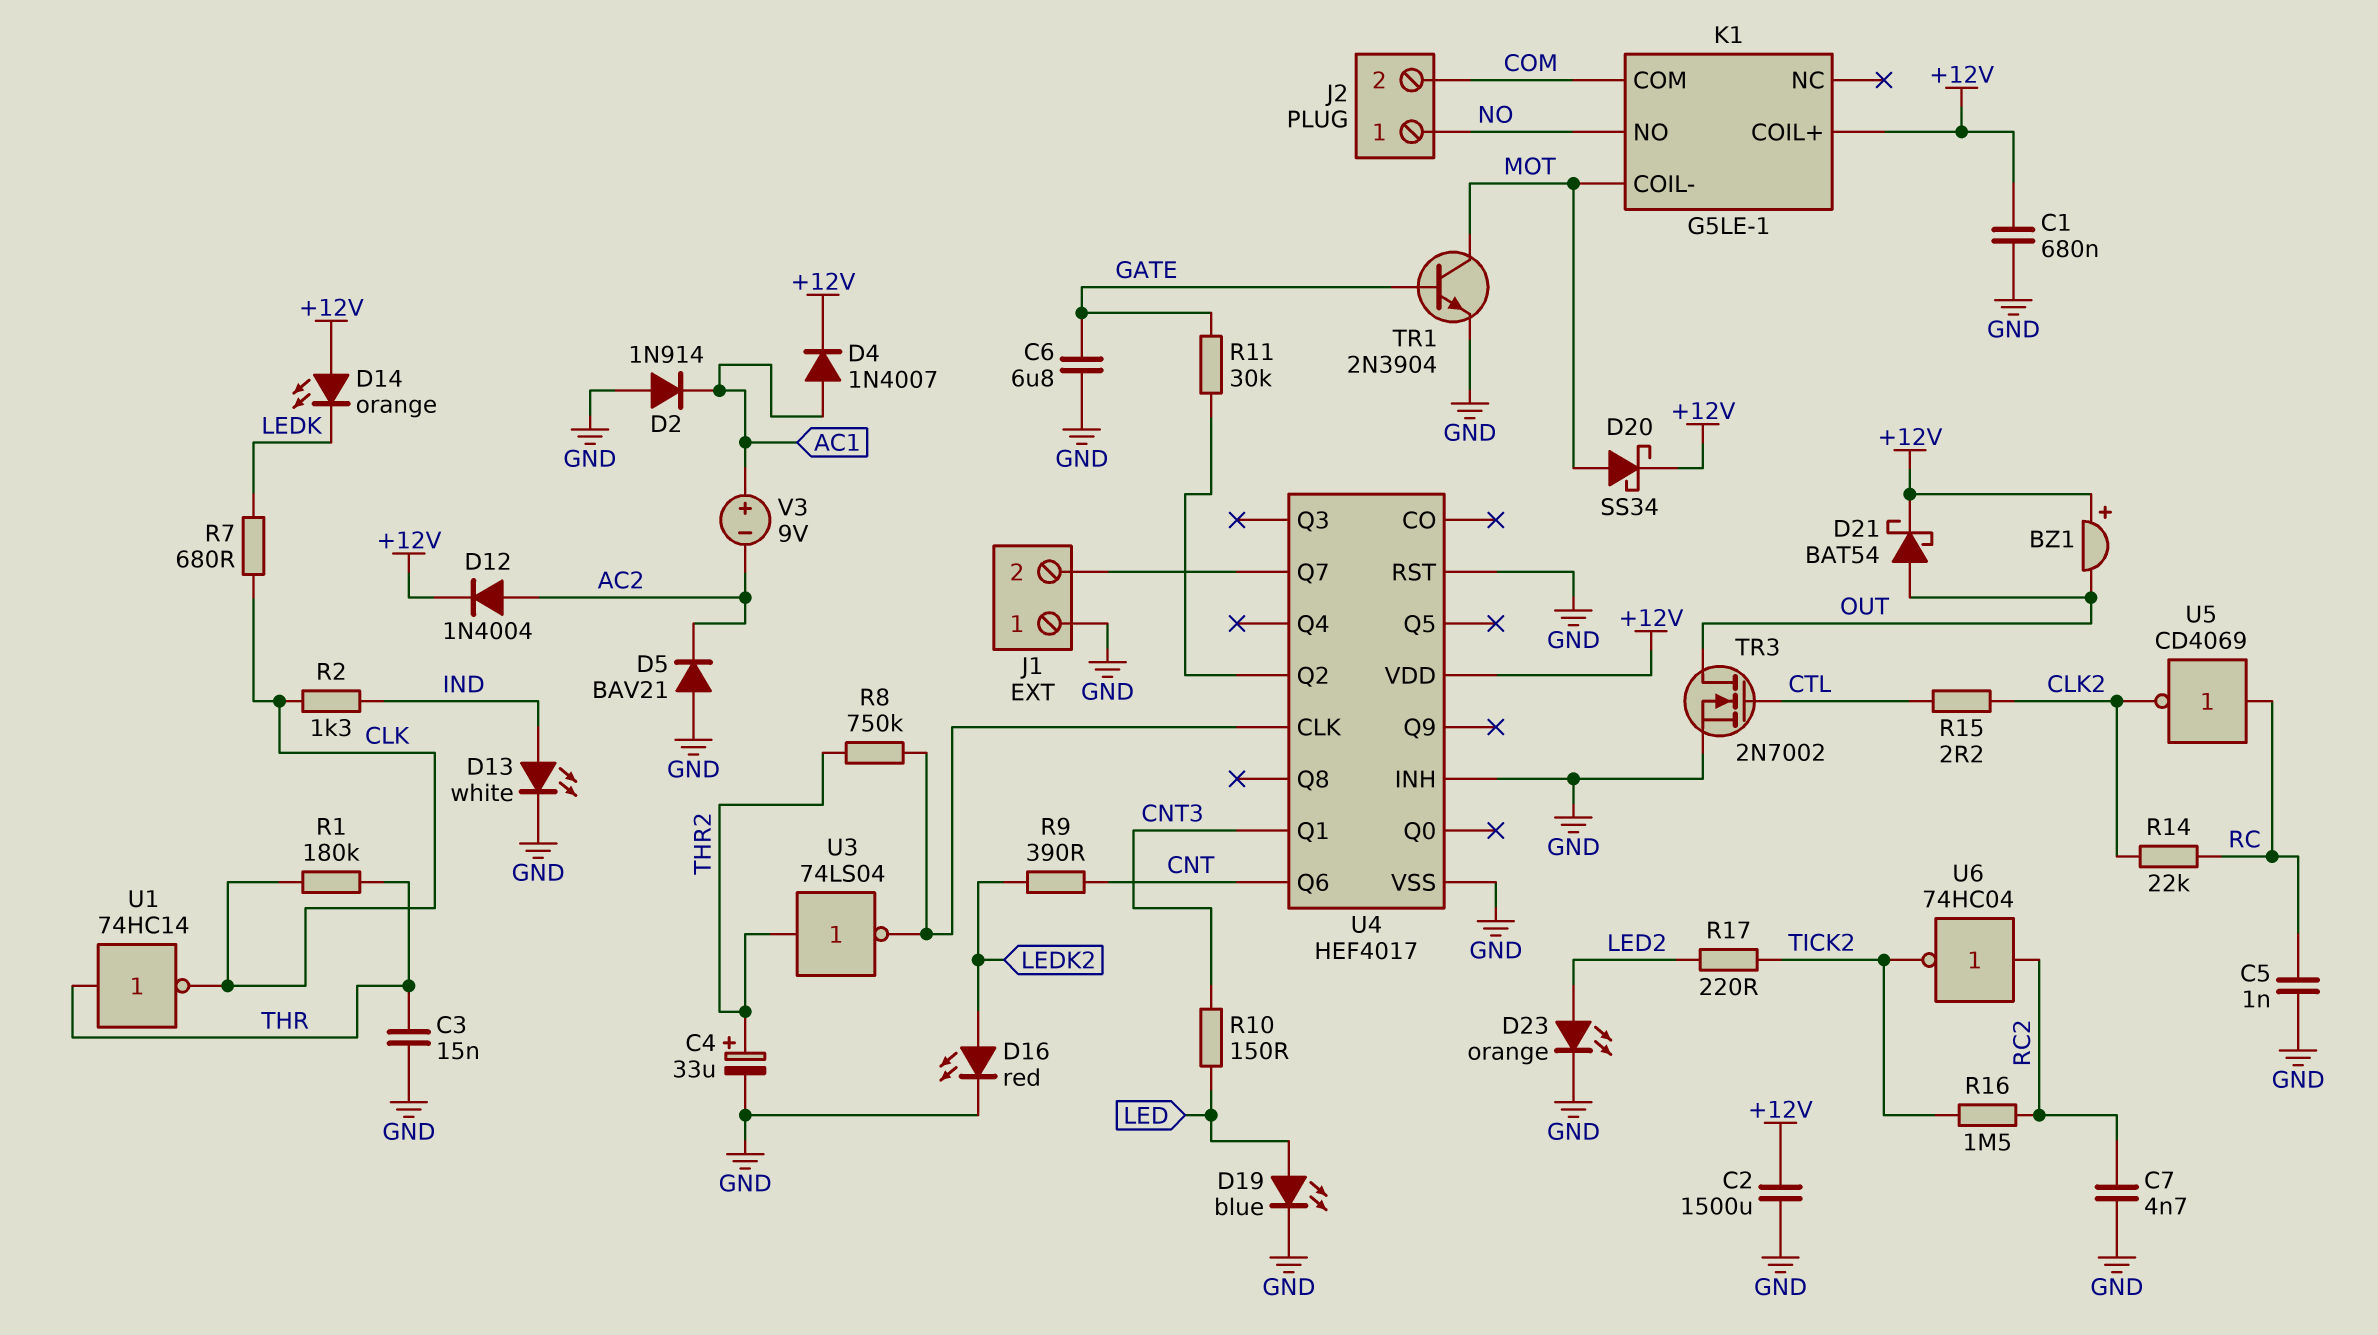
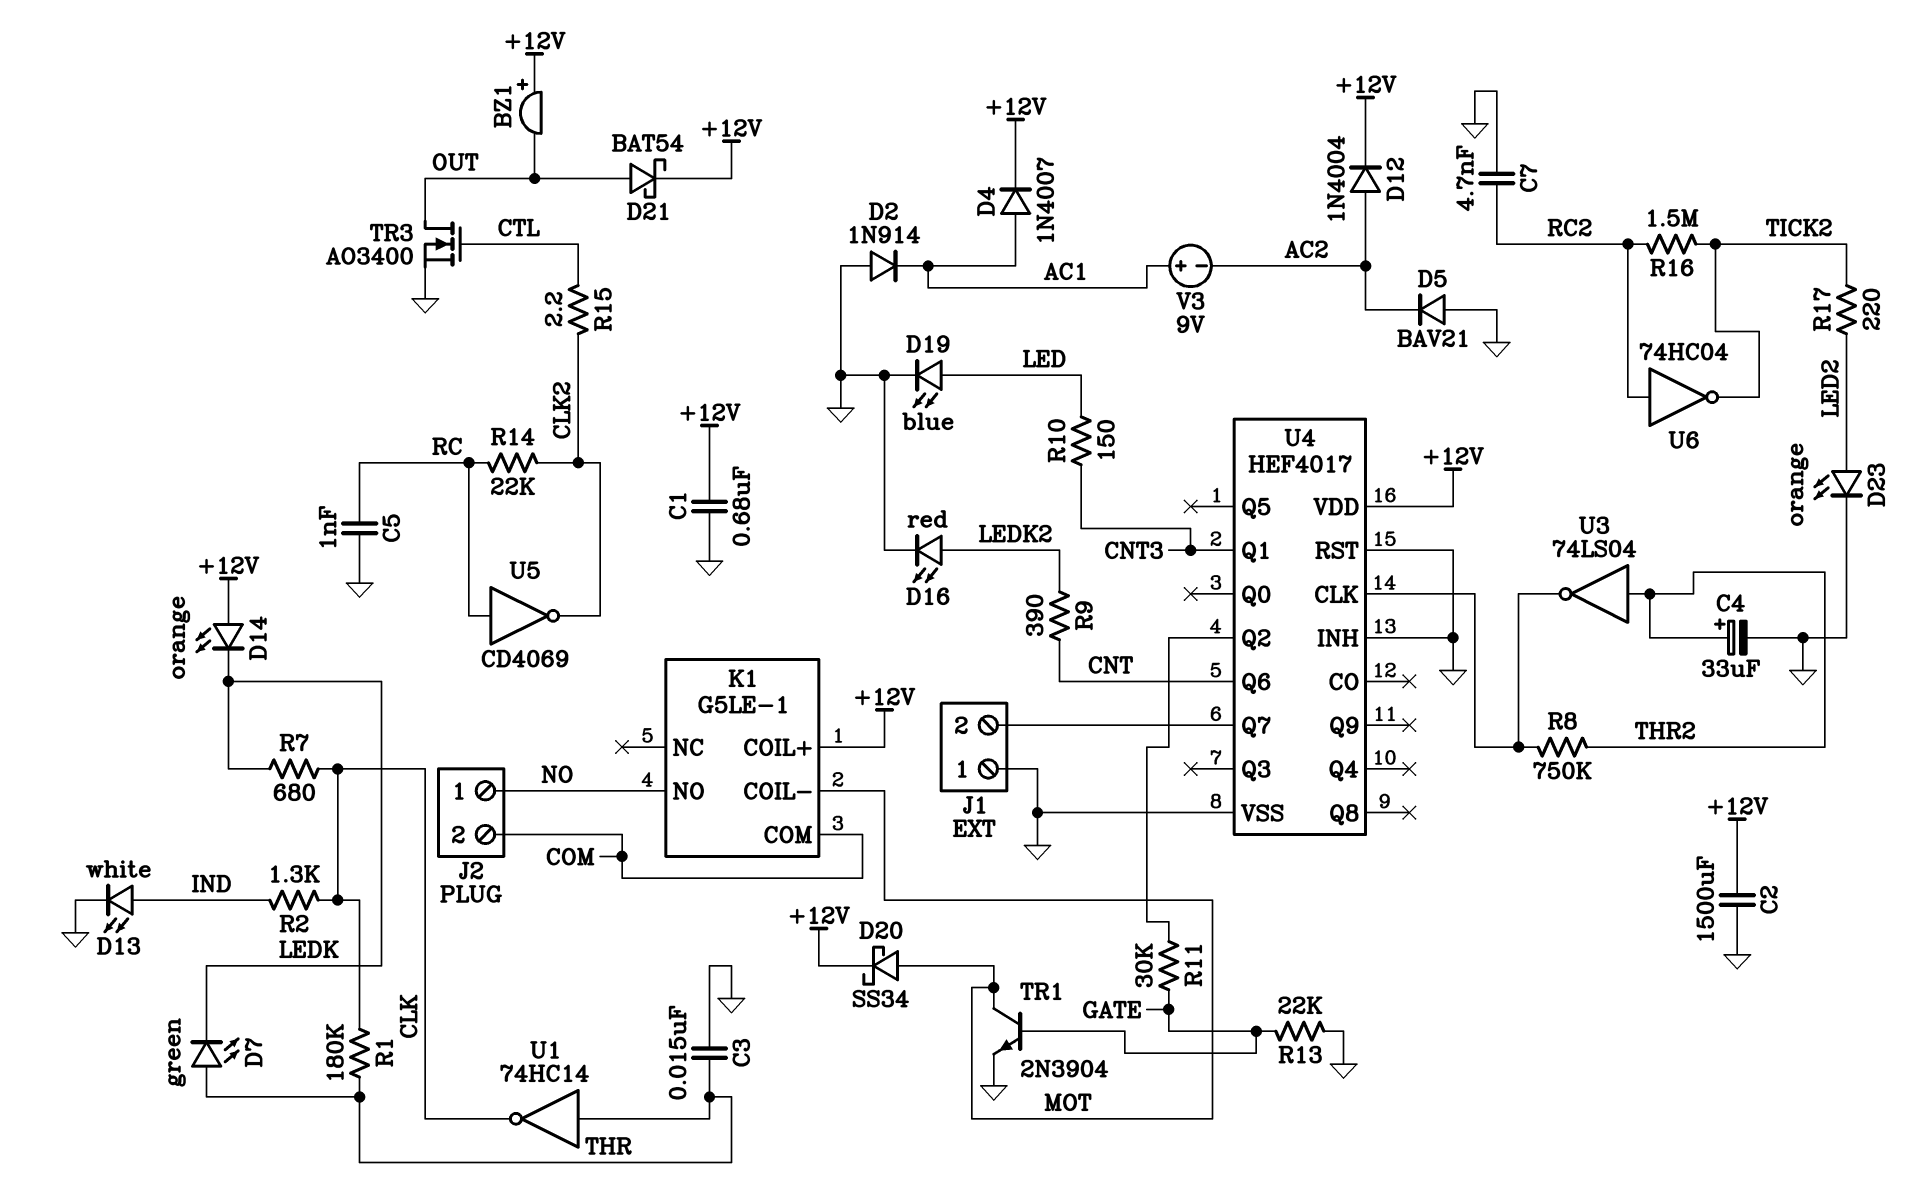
C6: 6.8uF (GATE, GND) -> none
D7: none -> LED green (A THR, K LEDK)
R13: none -> 22k (GATE, GND)
TR3: NMOS 2N7002 (G CTL, D OUT, S GND) -> NMOS AO3400 (G CTL, D OUT, S GND)

